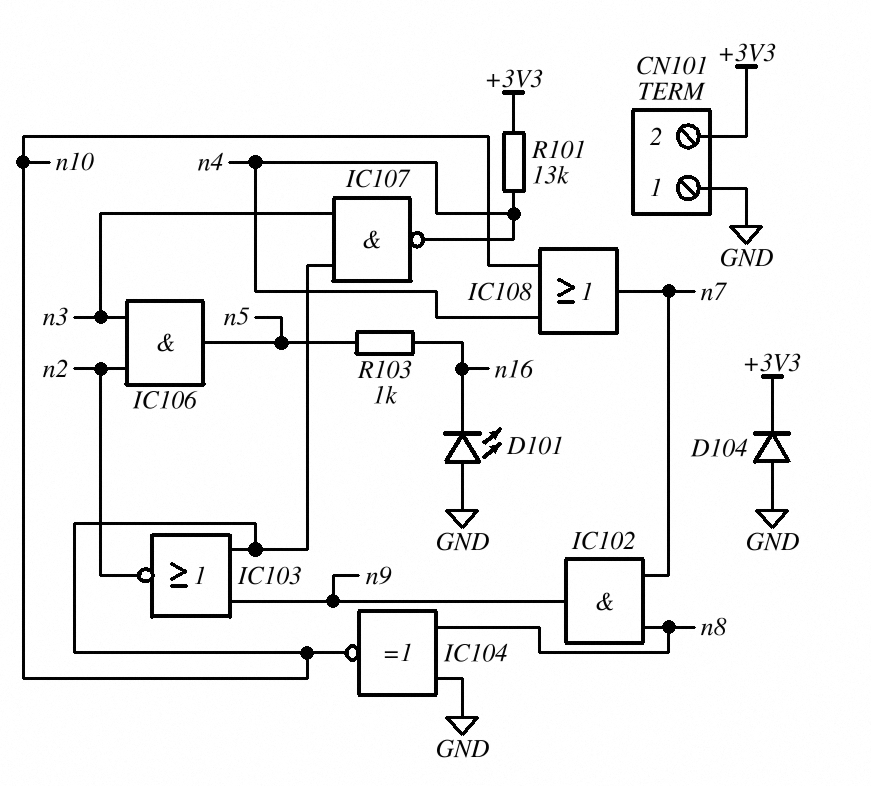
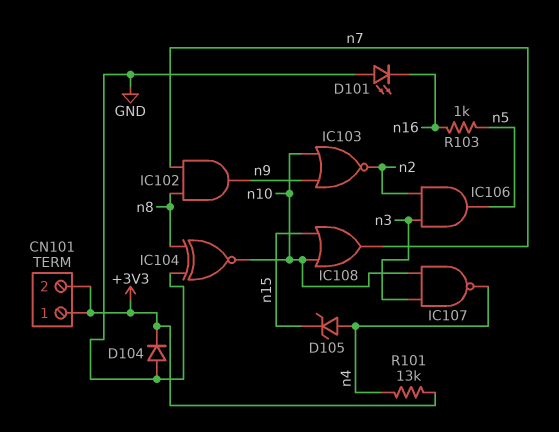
CN101 pin 1: GND -> +3V3
D105: none -> zener (A n4, K n15)
IC108: OR (in n4, in n10, out n7) -> OR (in n10, in n15, out n7)

